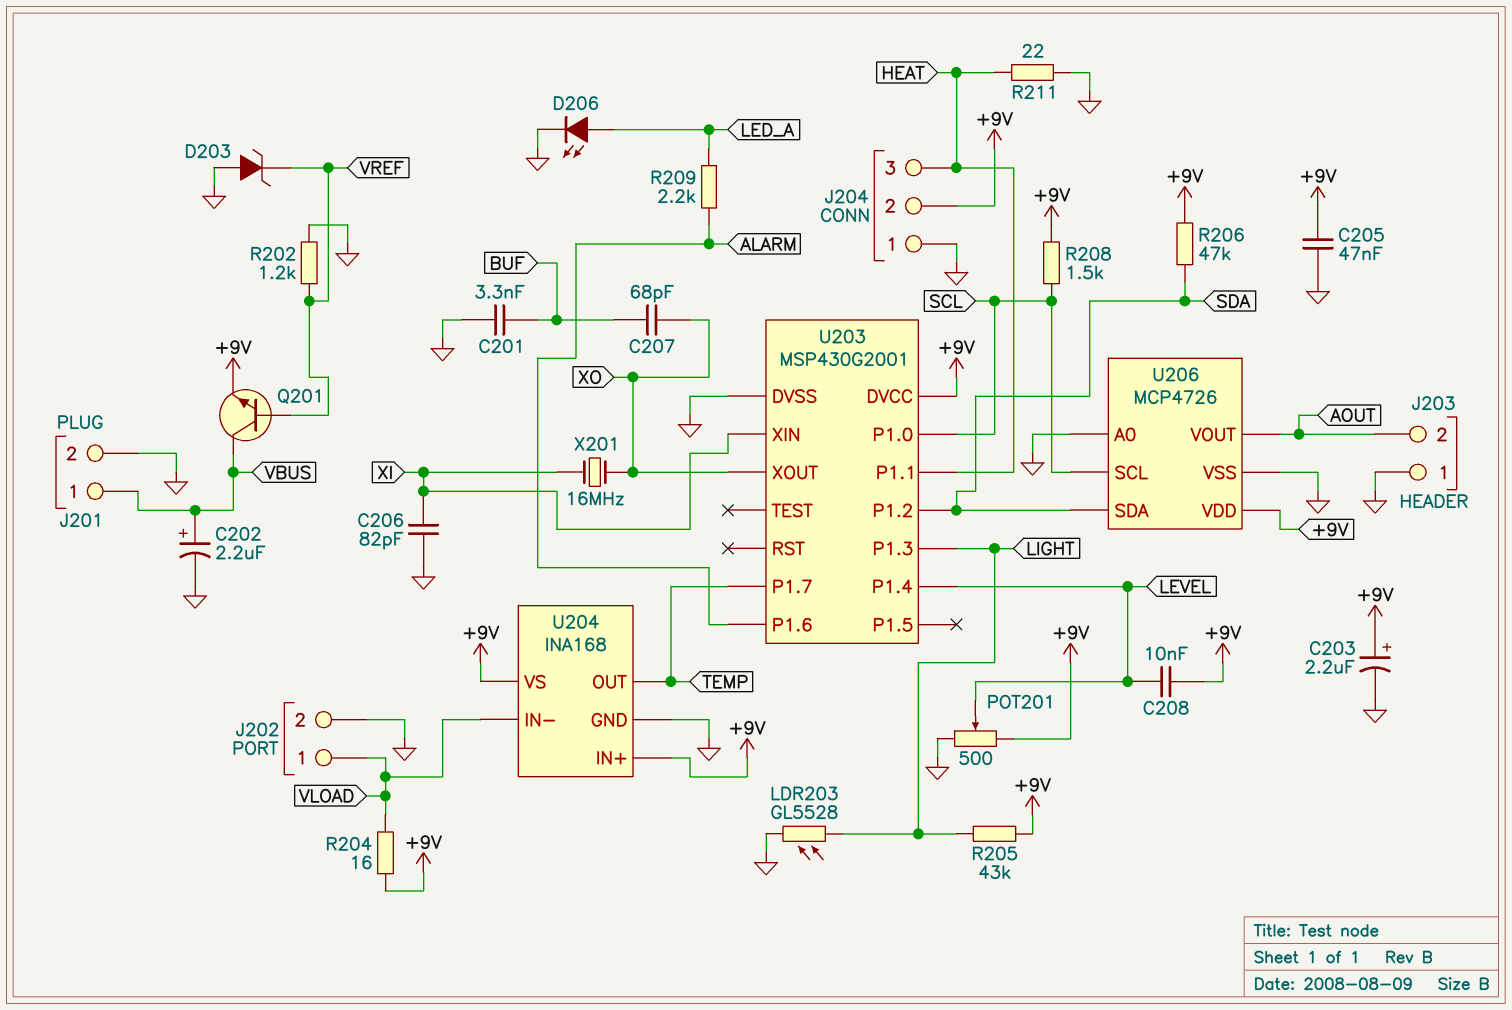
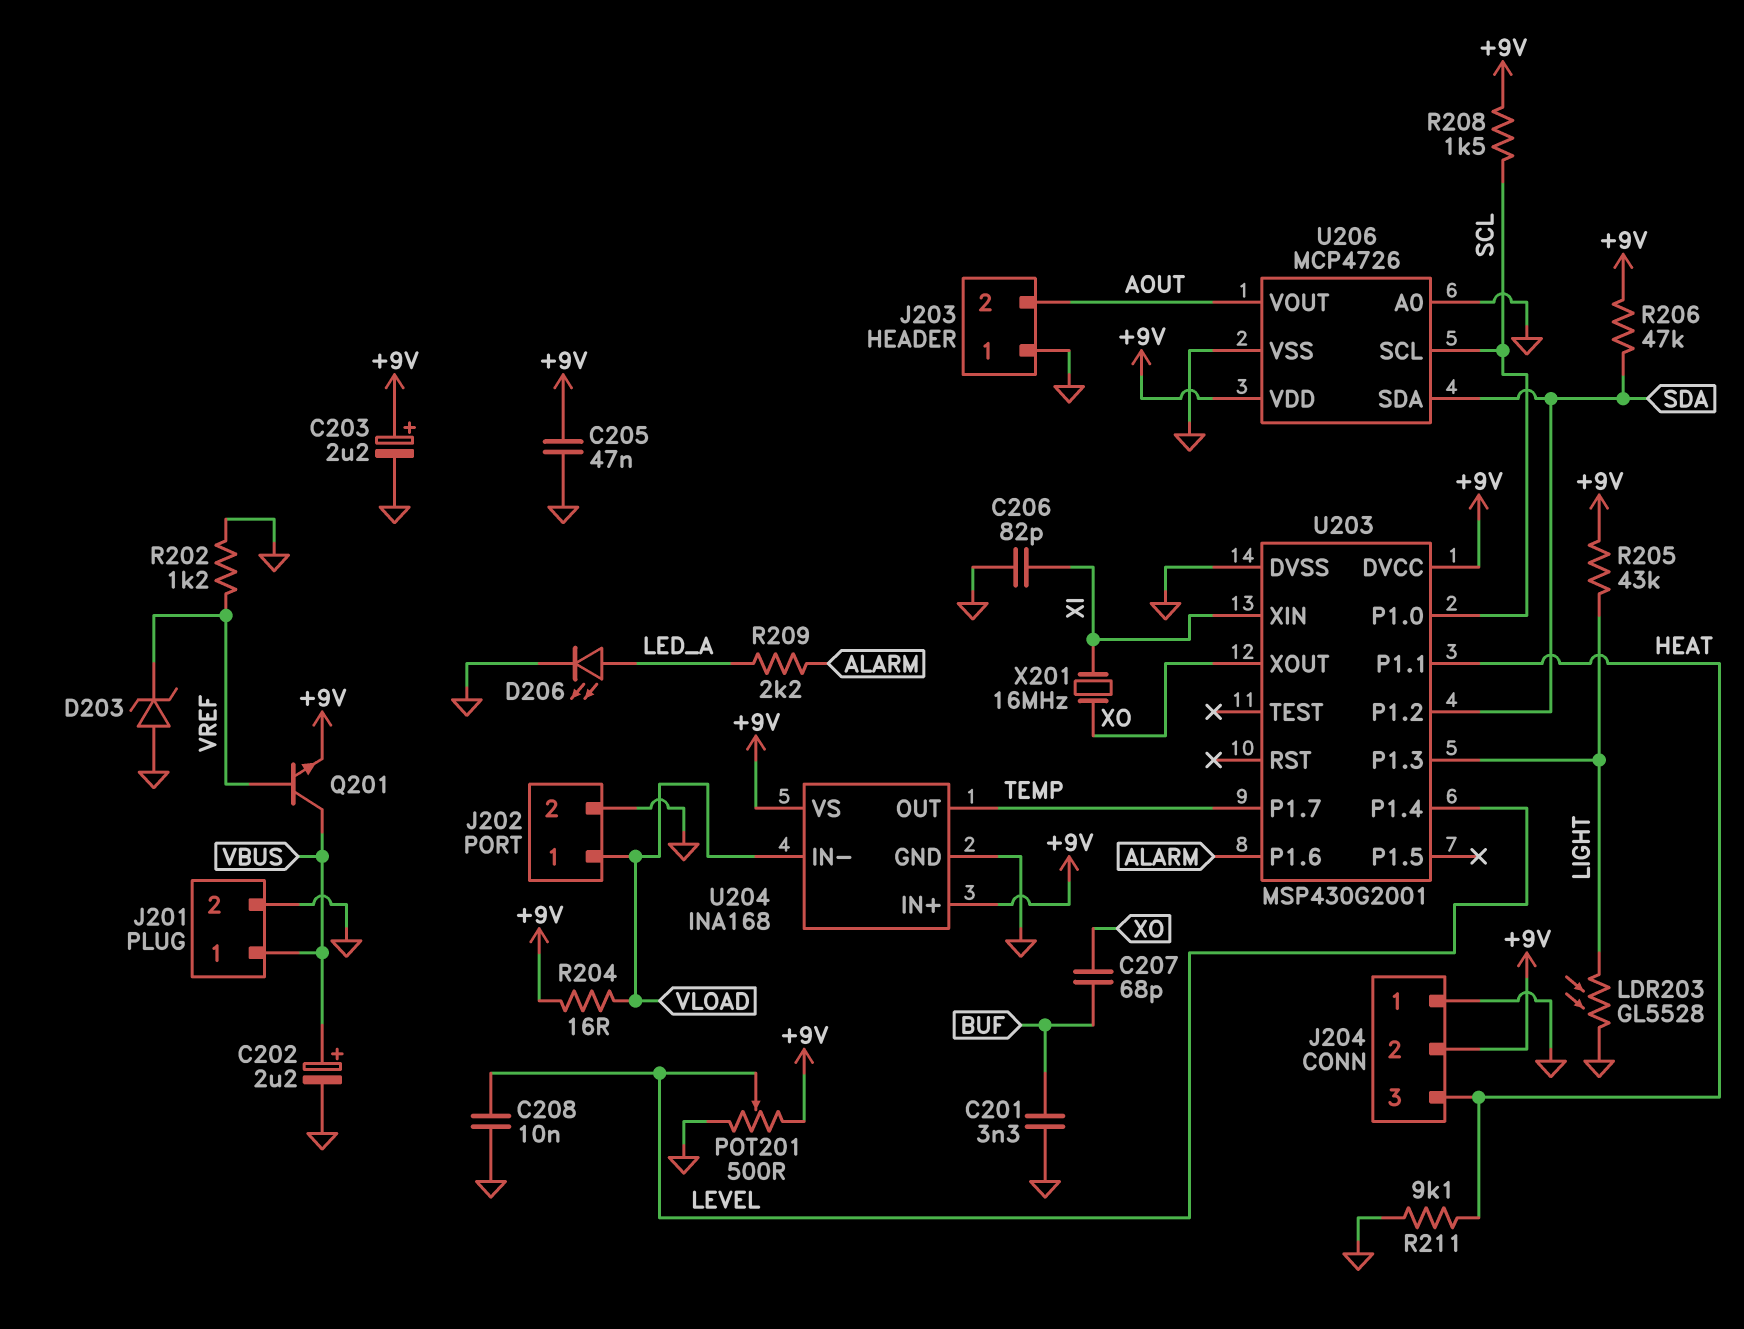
C208: 10nF (+9V, LEVEL) -> 10nF (GND, LEVEL)
R211: 22 (GND, HEAT) -> 9.1k (GND, HEAT)

